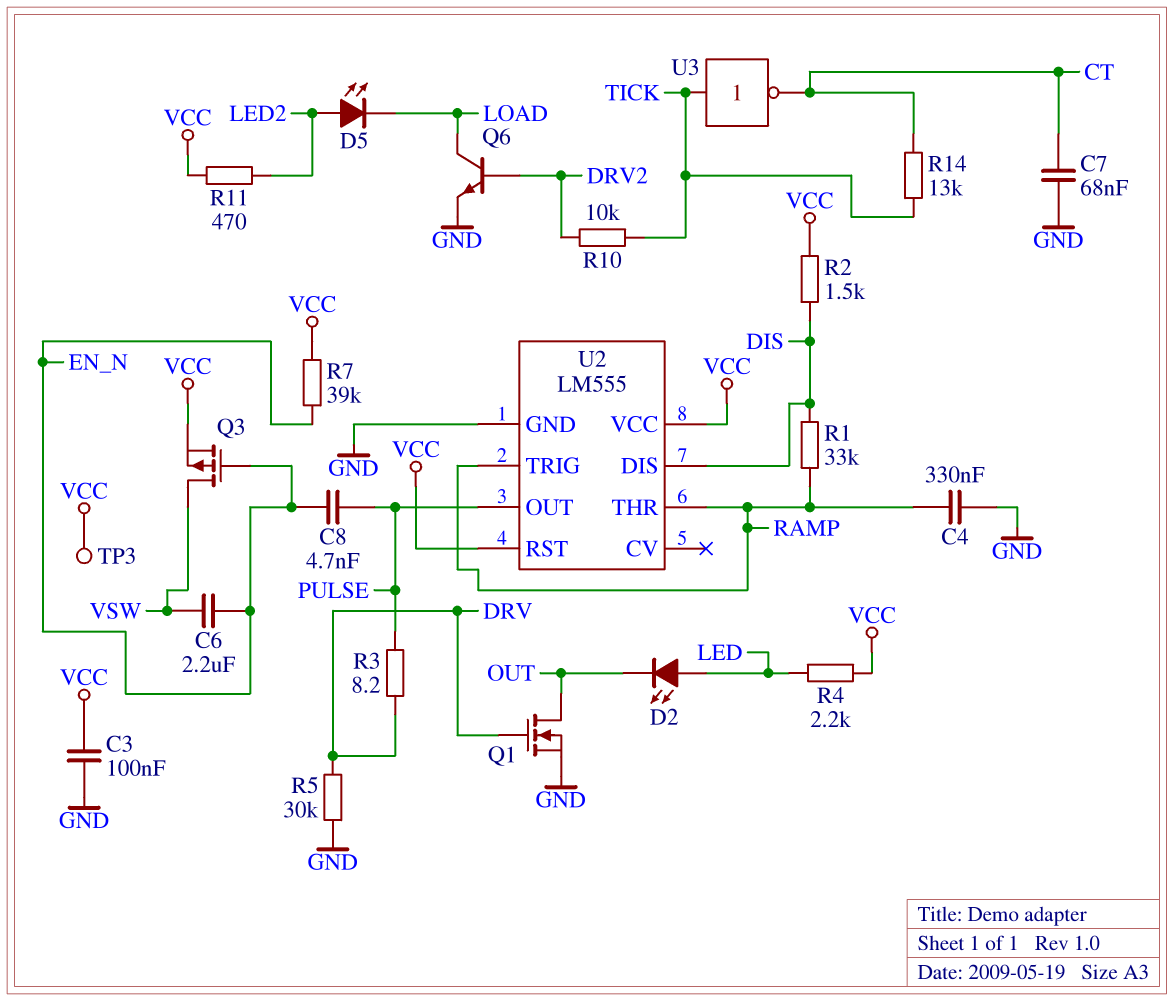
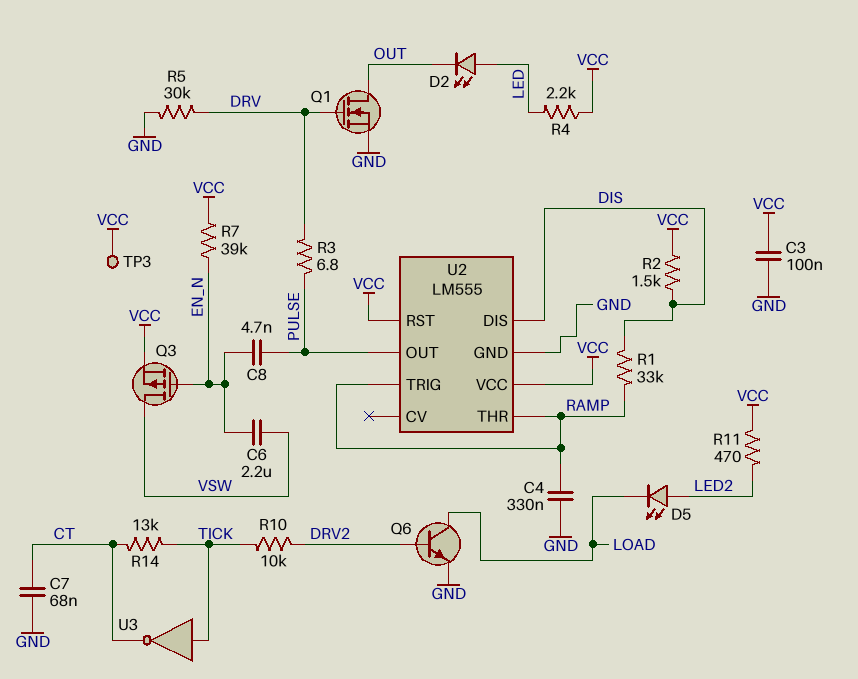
R3: 8.2 (DRV, PULSE) -> 6.8 (DRV, PULSE)

